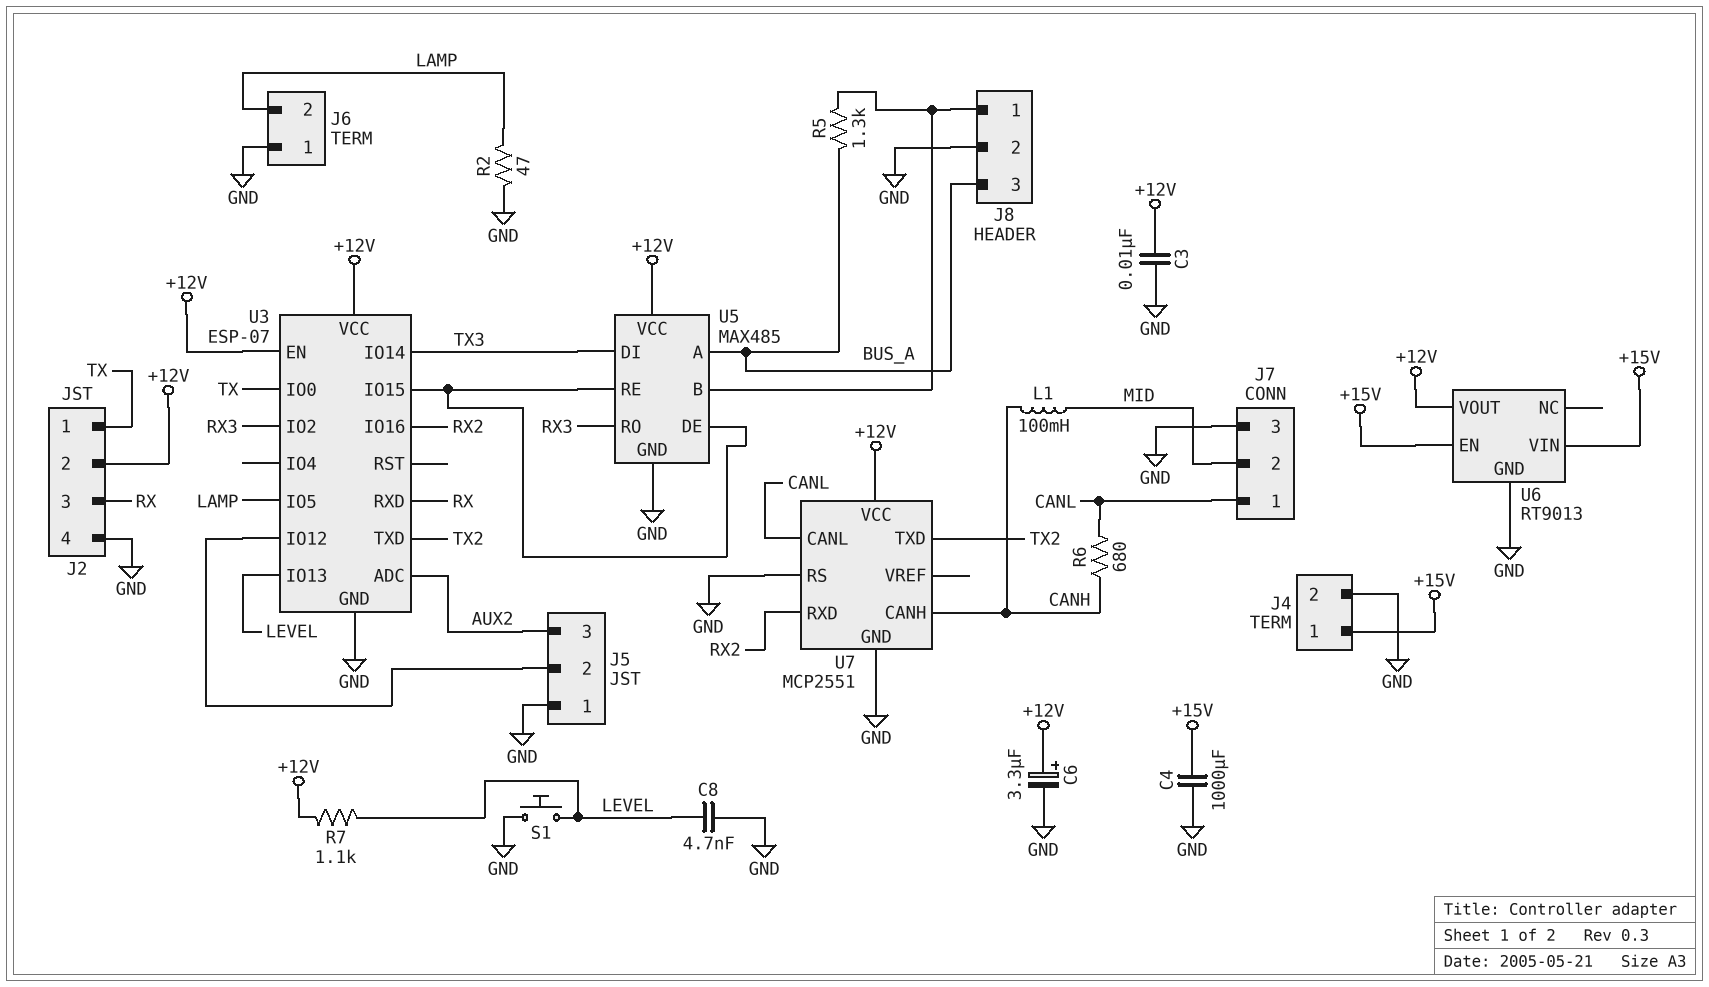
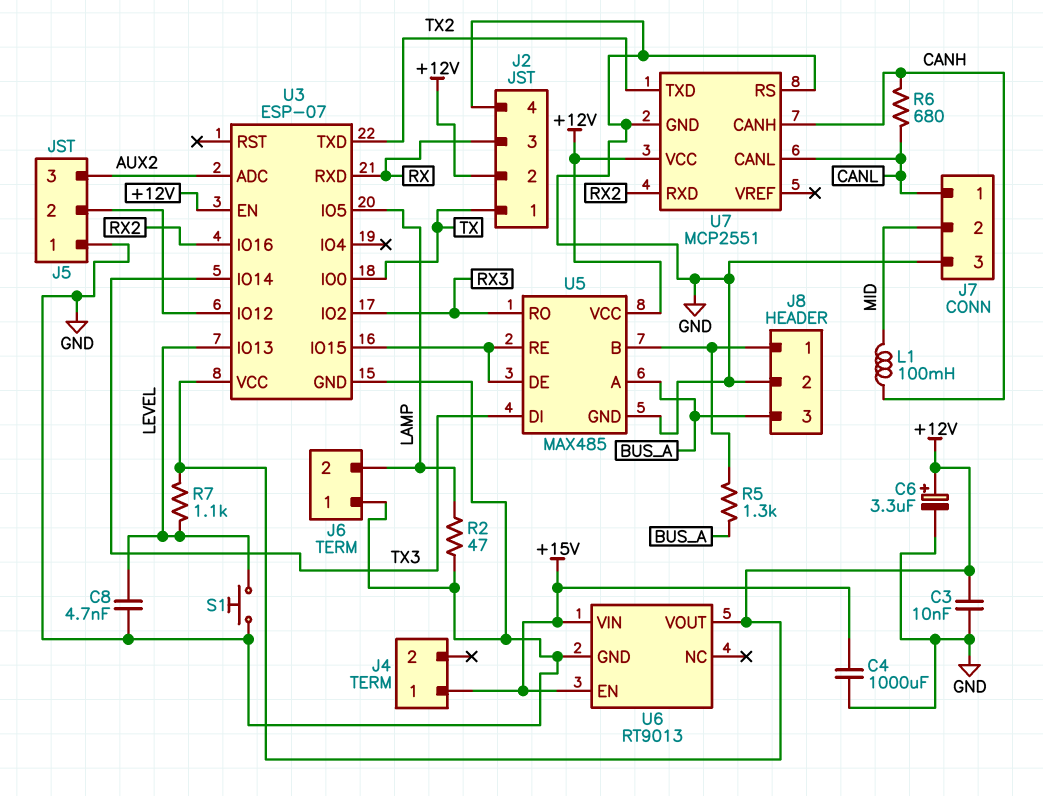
J4 pin 2: GND -> none

